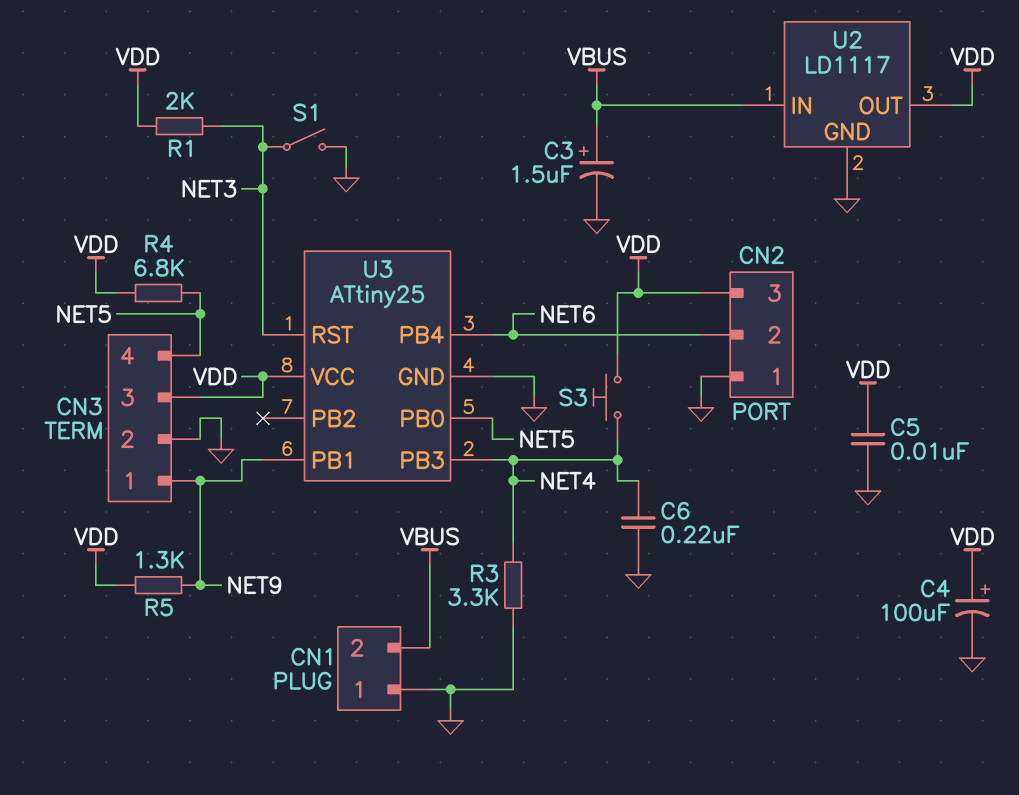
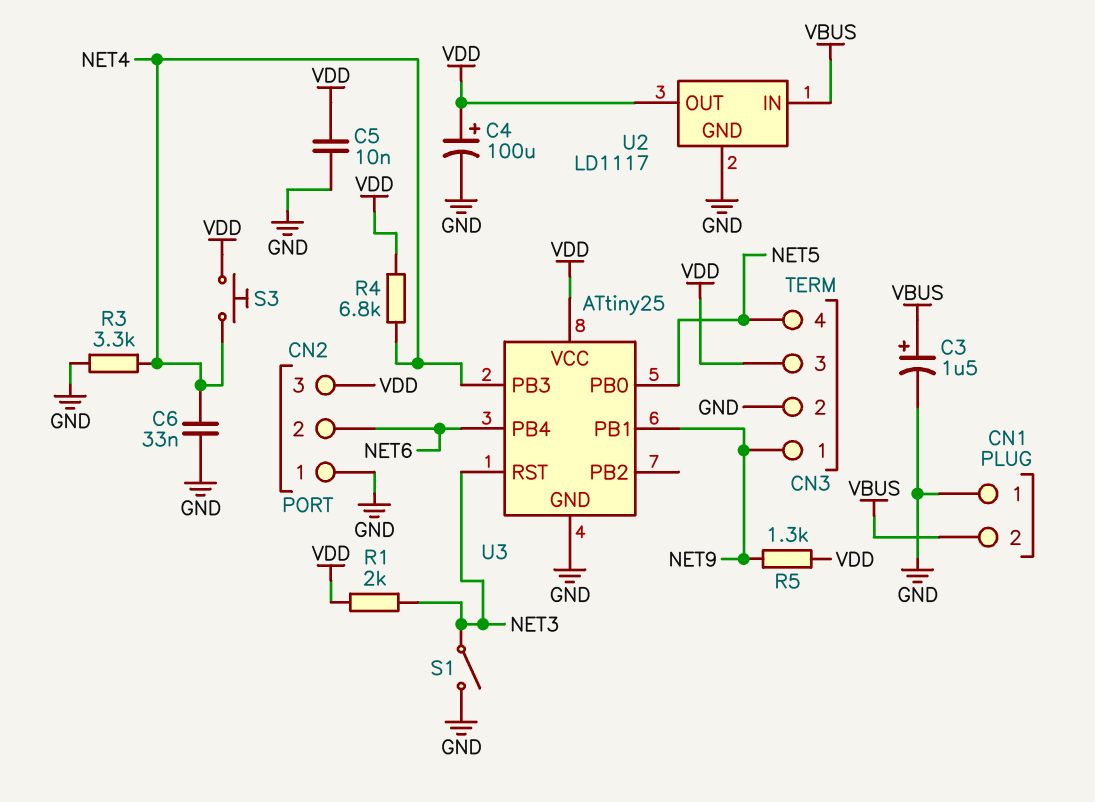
C6: 220nF (GND, NET4) -> 33nF (GND, NET4)
R4: 6.8k (NET5, VDD) -> 6.8k (NET4, VDD)

